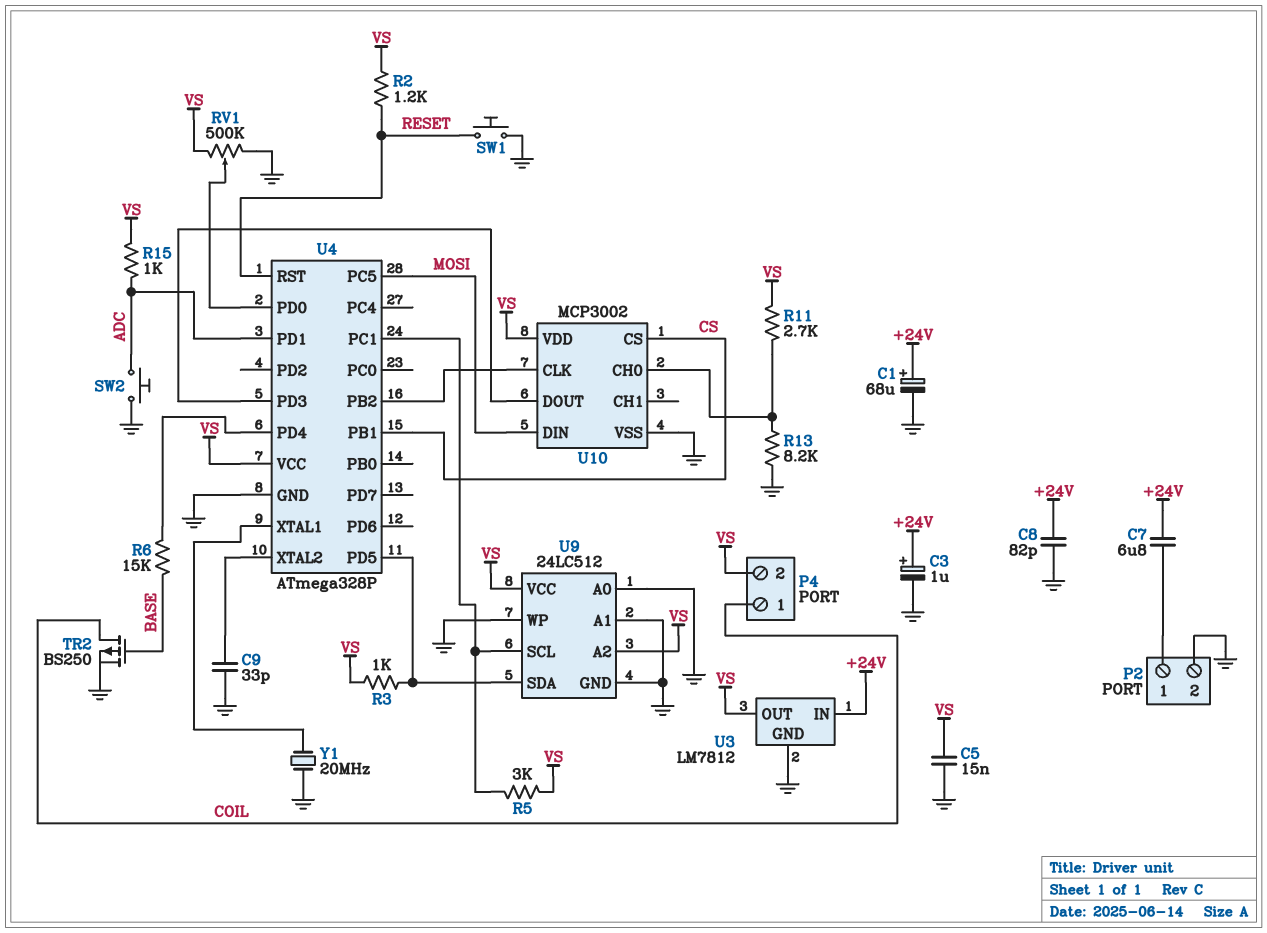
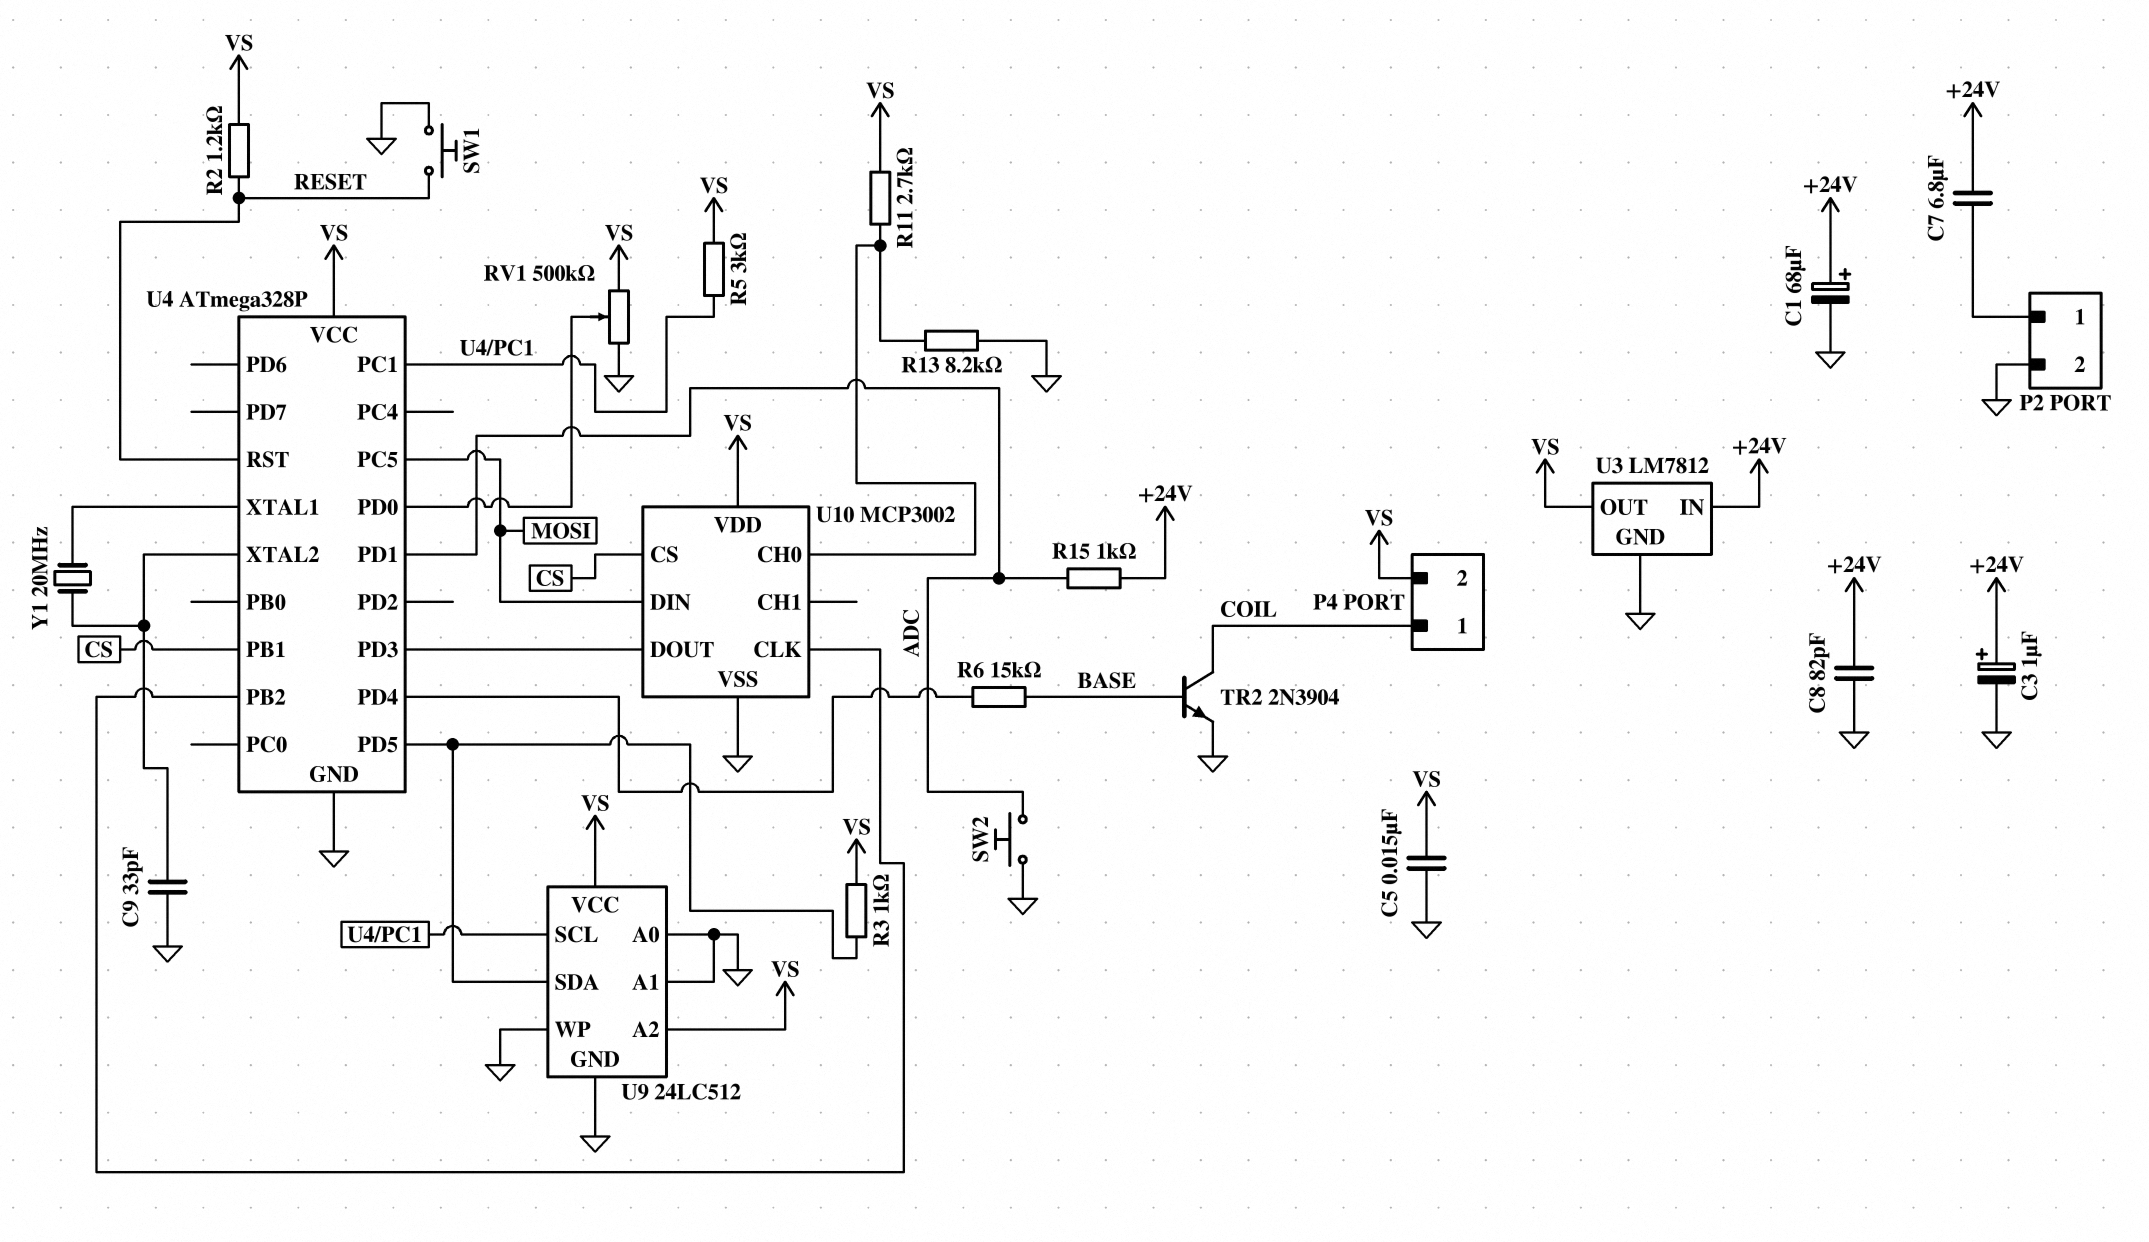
R15: 1k (ADC, VS) -> 1k (+24V, ADC)
TR2: PMOS BS250 (G BASE, D COIL, S GND) -> NPN 2N3904 (B BASE, C COIL, E GND)
Y1: 20MHz (GND, U4/XTAL1) -> 20MHz (U4/XTAL1, U4/XTAL2)

